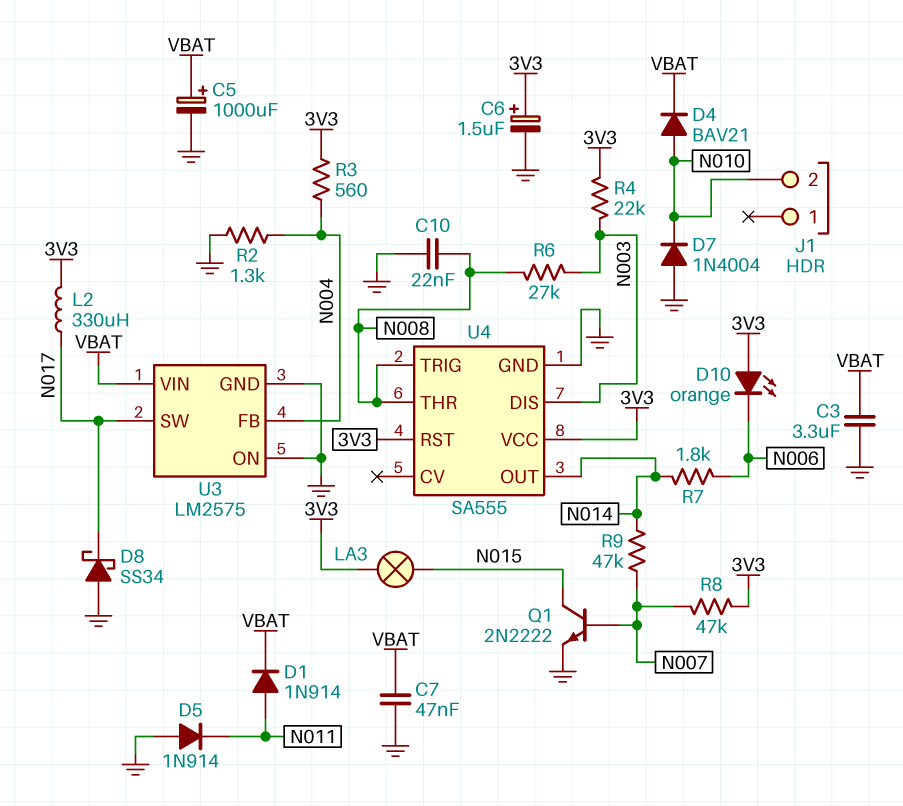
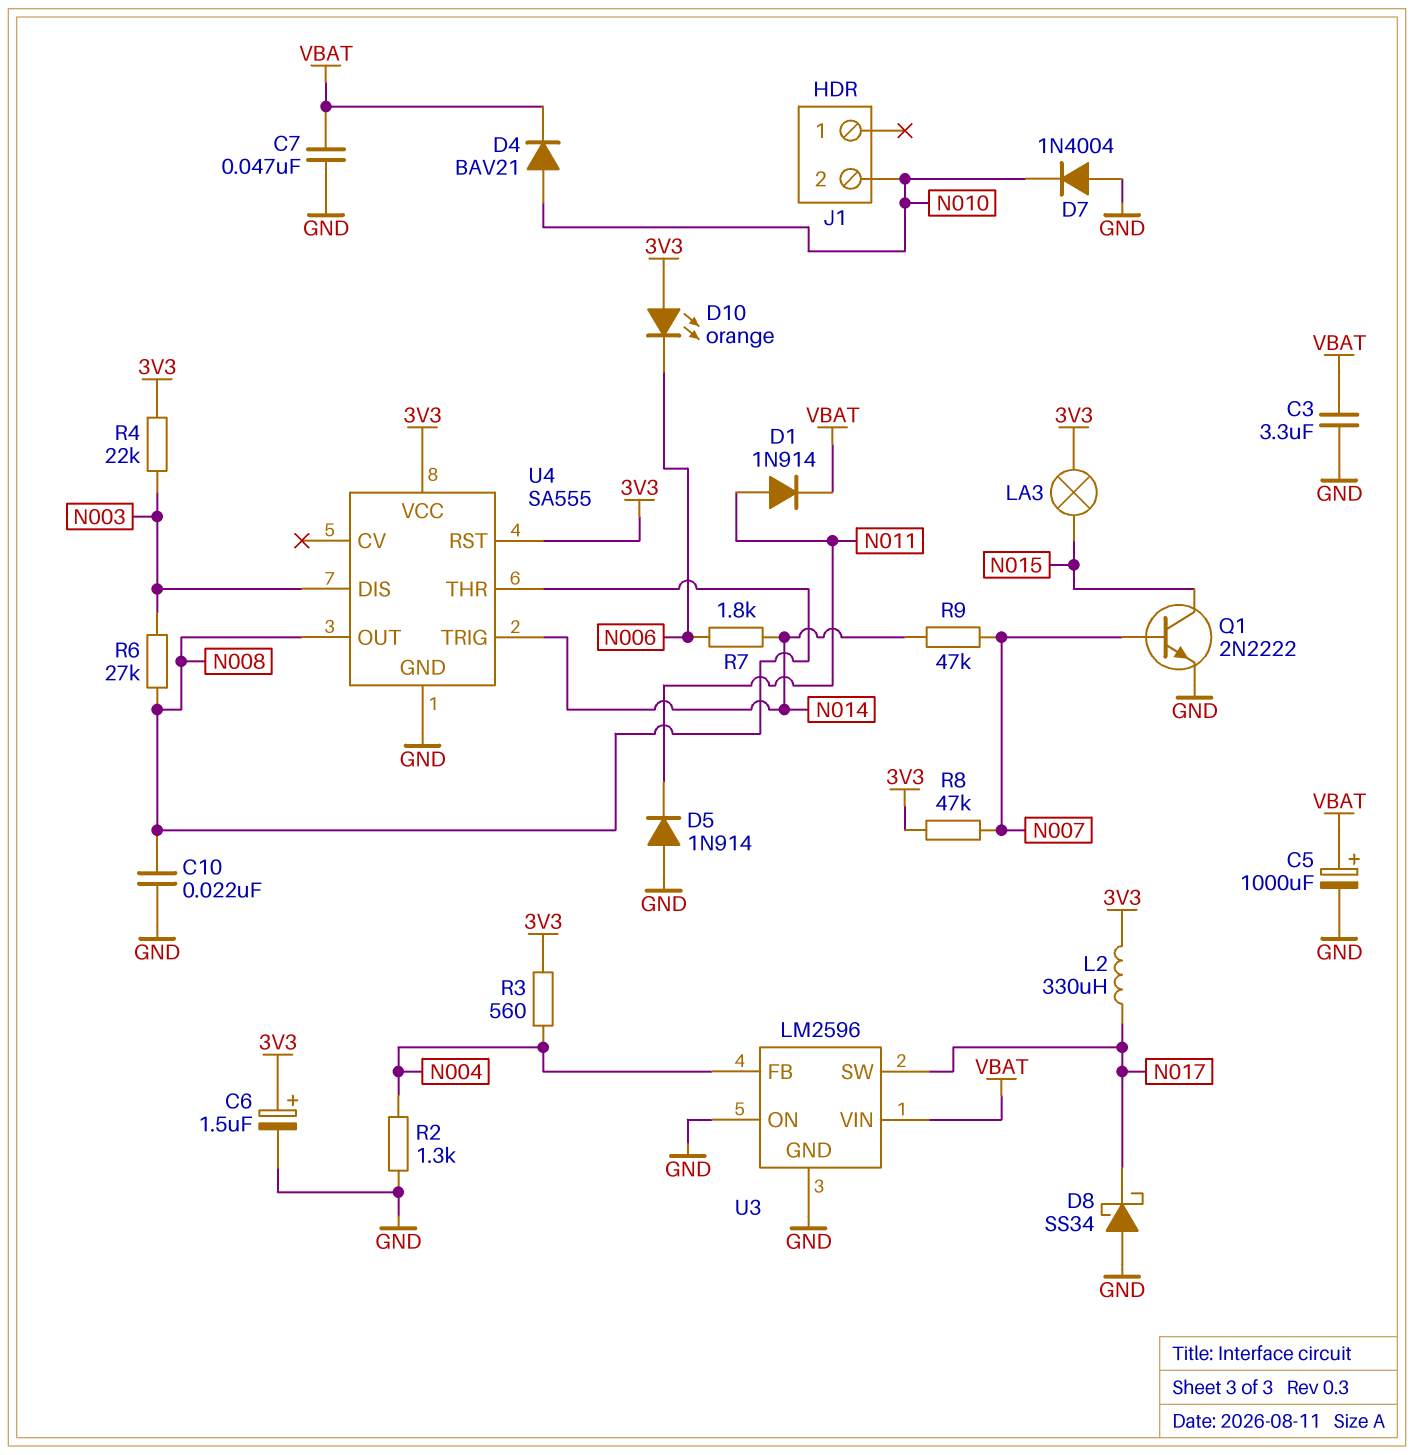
U3: LM2575 -> LM2596
U4 pin OUT: N014 -> N008
U4 pin TRIG: N008 -> N014

